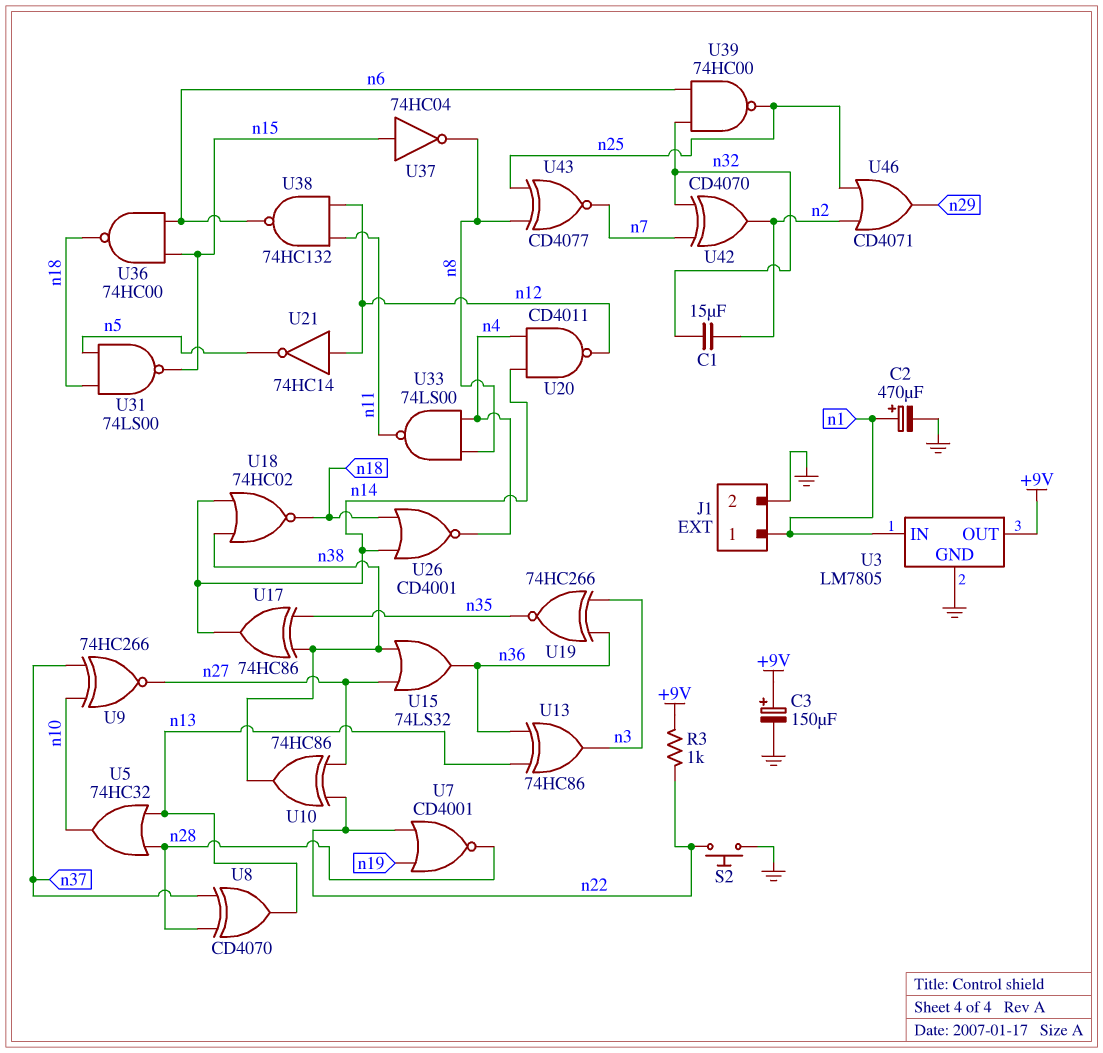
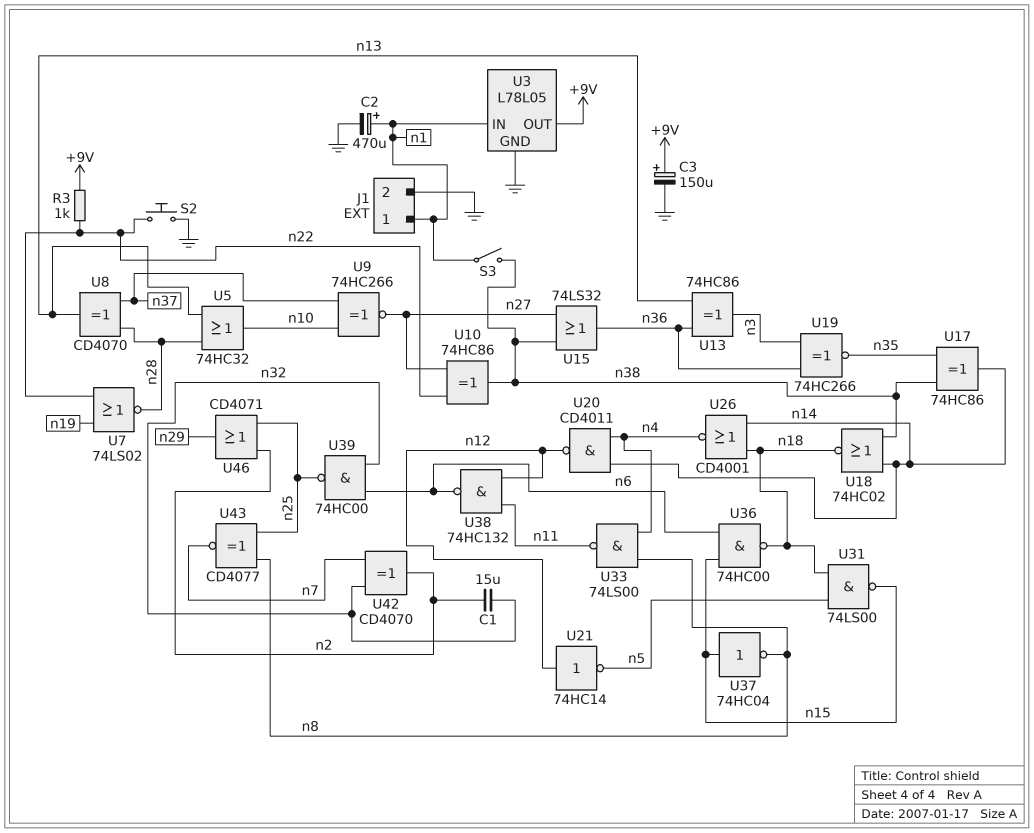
S3: none -> switch (n1, n38)
U3: LM7805 -> L78L05
U7: NOR CD4001 (in n19, in n22, out n28) -> NOR 74LS02 (in n19, in n22, out n28)

